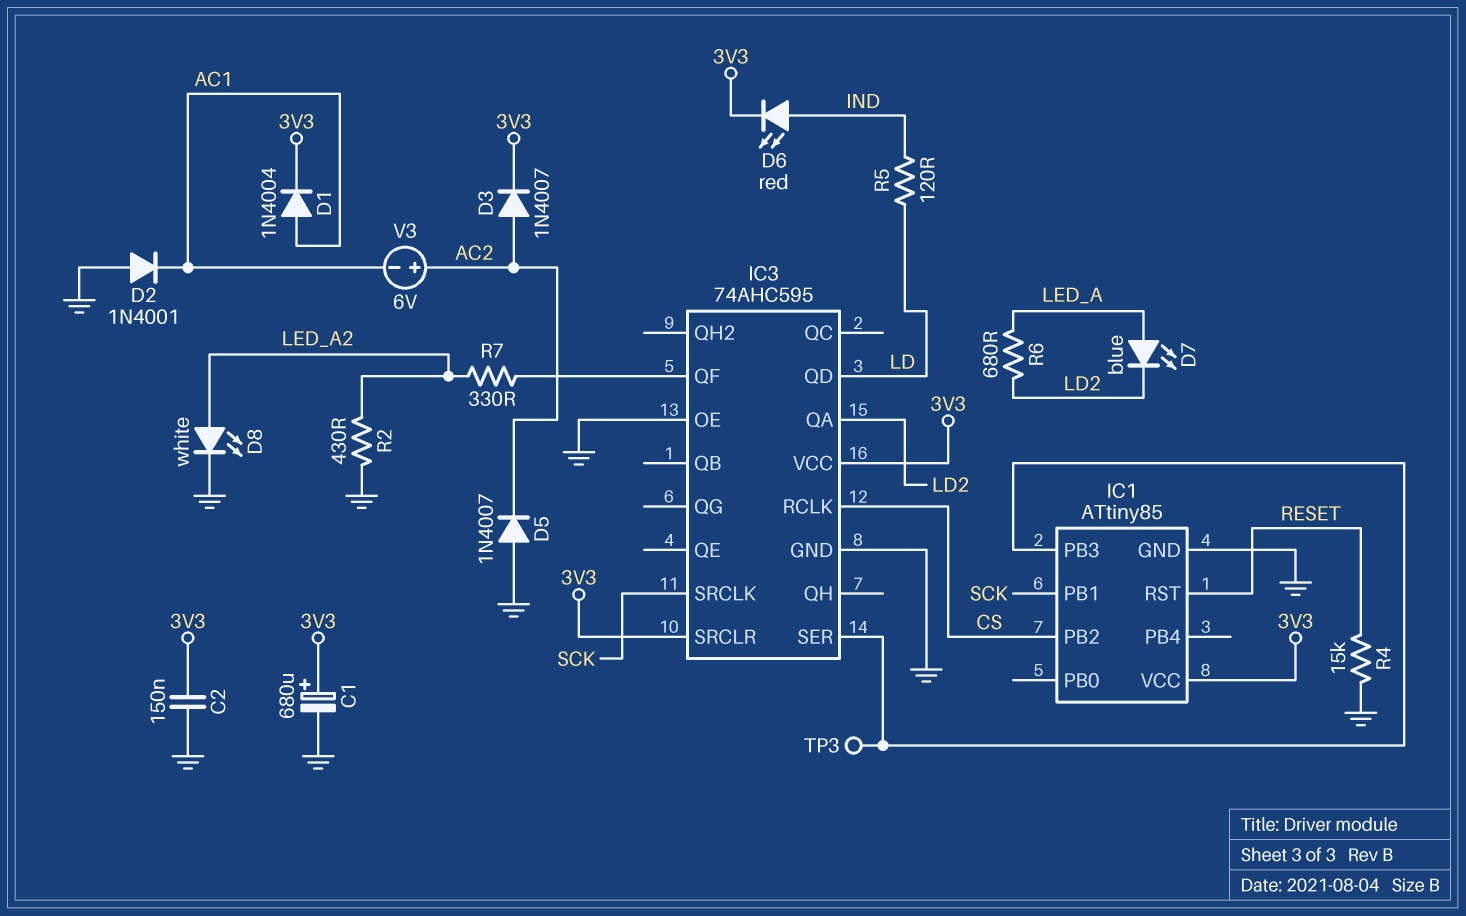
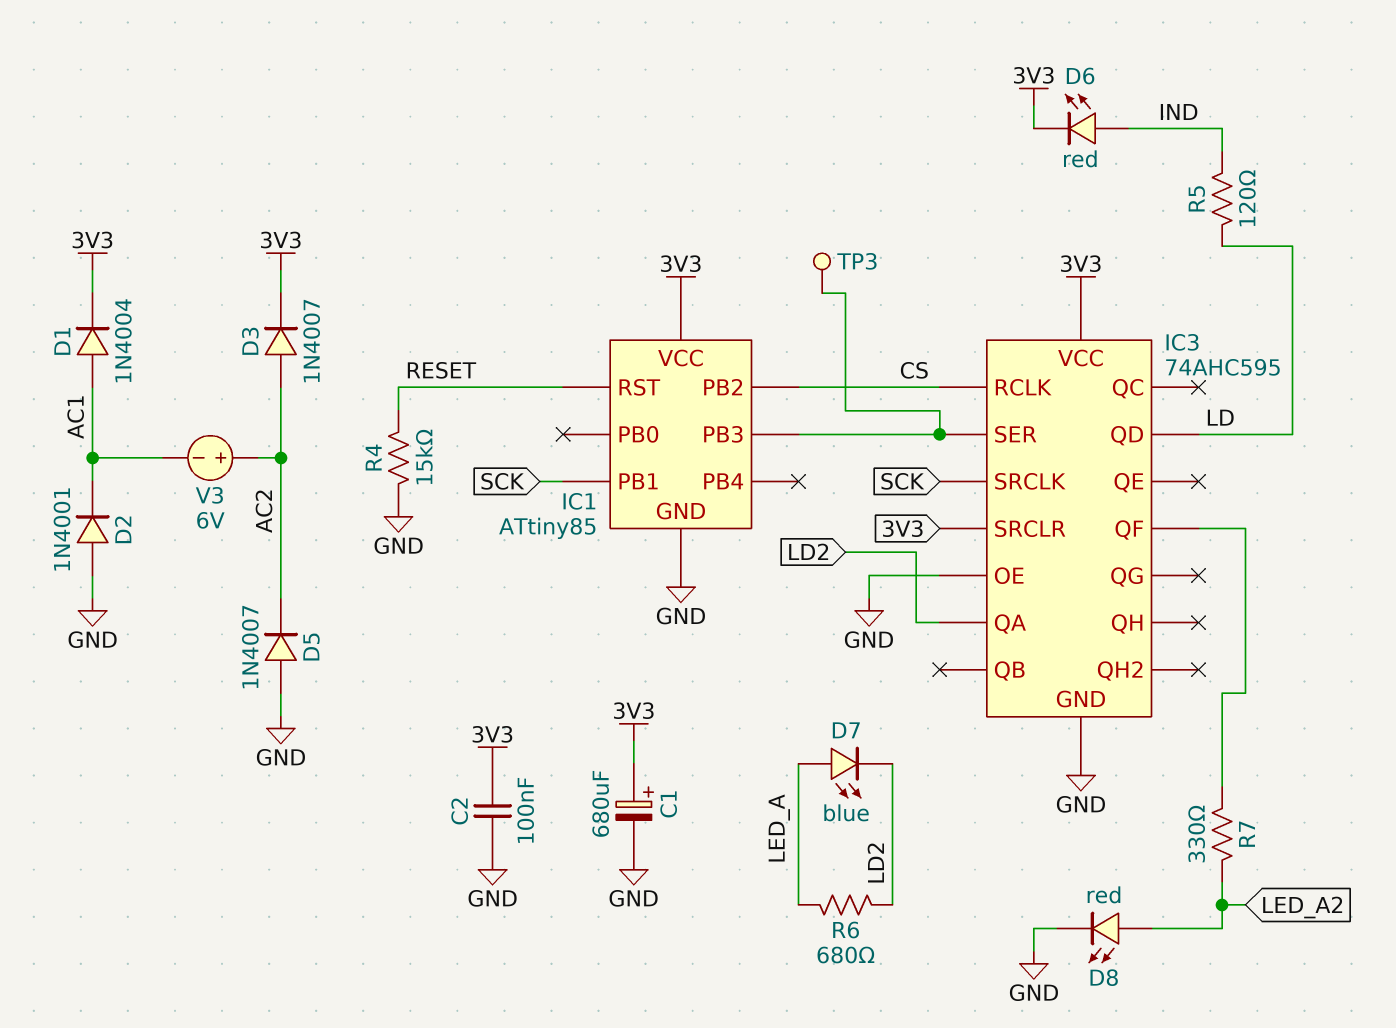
C2: 150nF (3V3, GND) -> 100nF (3V3, GND)
D8: LED white (A LED_A2, K GND) -> LED red (A LED_A2, K GND)
R2: 430 (GND, LED_A2) -> none

